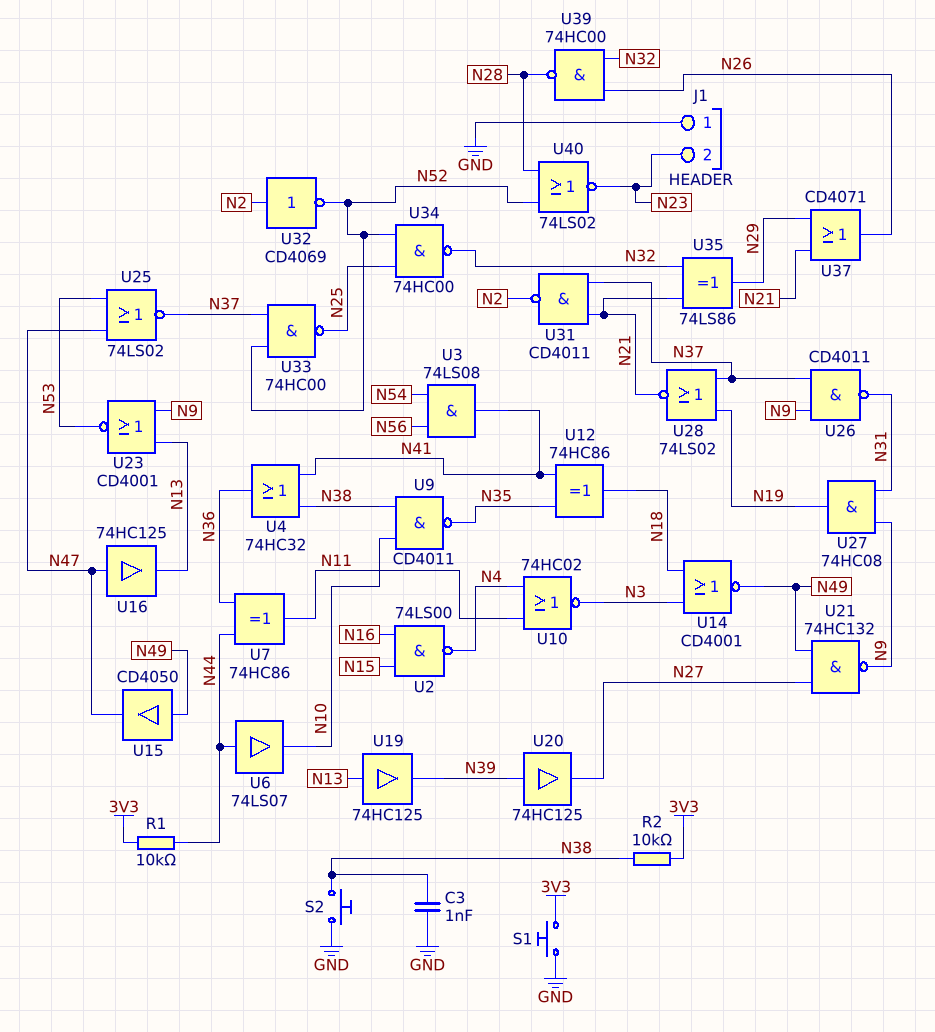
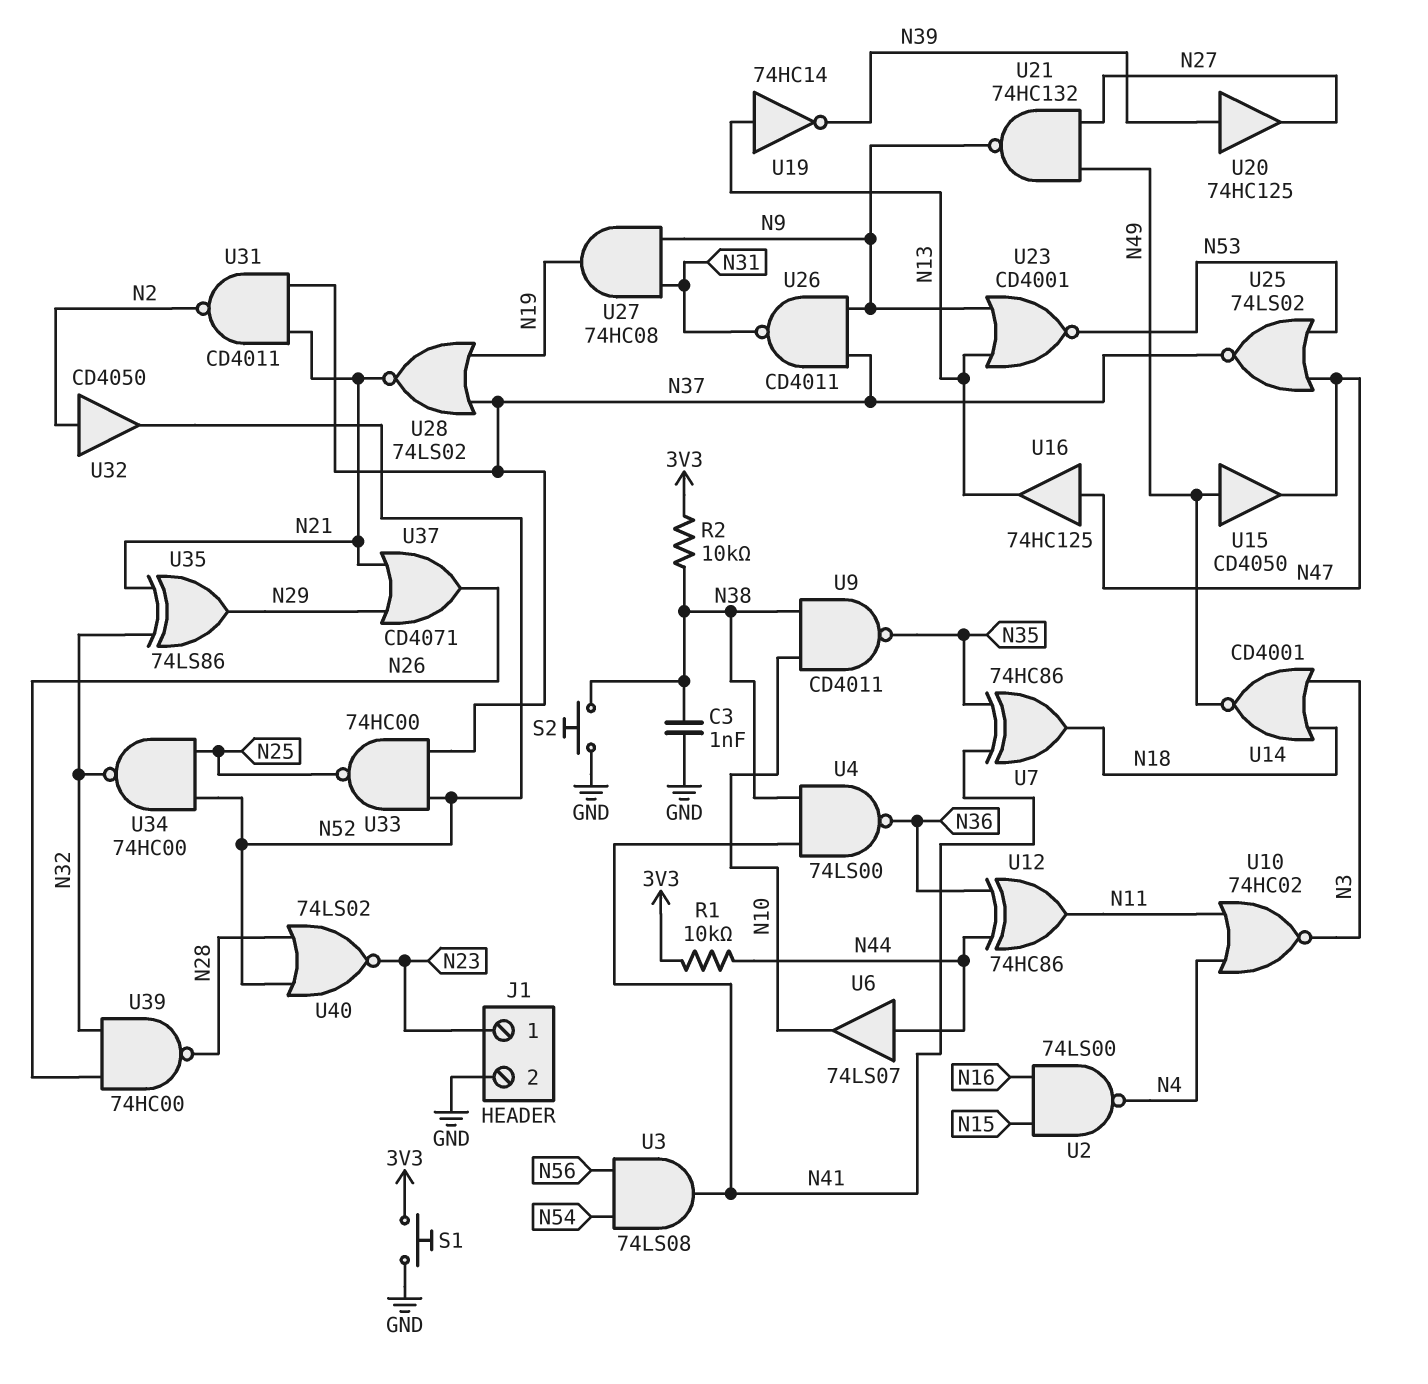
J1 pin 1: GND -> N23
J1 pin 2: N23 -> GND
U4: OR 74HC32 (in N38, in N41, out N36) -> NAND 74LS00 (in N38, in N41, out N36)
U7: XOR 74HC86 (in N36, in N44, out N11) -> XOR 74HC86 (in N35, in N41, out N18)
U12: XOR 74HC86 (in N35, in N41, out N18) -> XOR 74HC86 (in N36, in N44, out N11)
U19: buffer 74HC125 (in N13, out N39) -> NOT 74HC14 (in N13, out N39)
U32: NOT CD4069 (in N2, out N52) -> buffer CD4050 (in N2, out N52)

